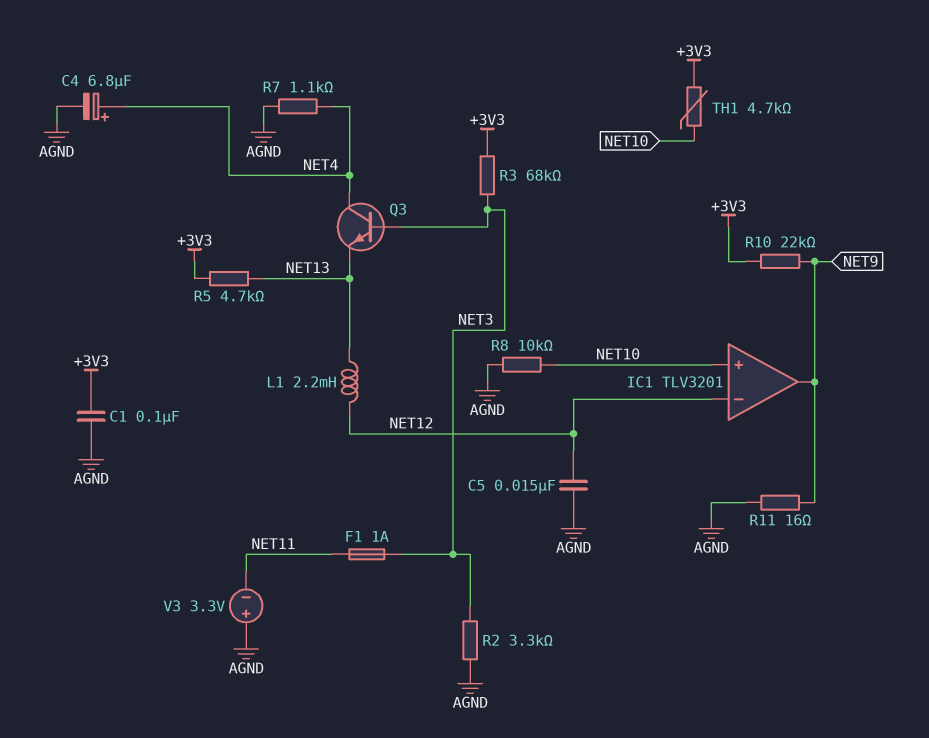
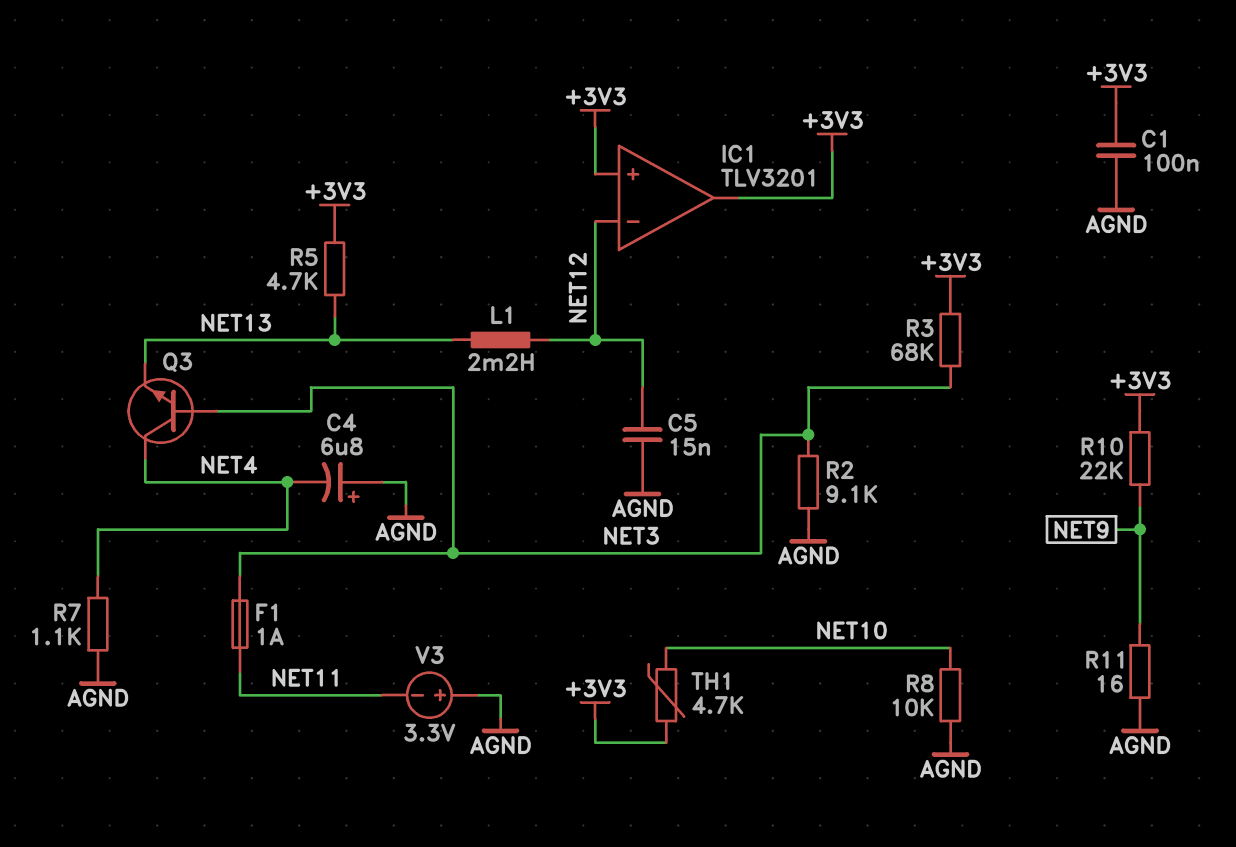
C4: 6.8uF (plus NET4, minus AGND) -> 6.8uF (plus AGND, minus NET4)
IC1 pin in+: NET10 -> +3V3
IC1 pin out: NET9 -> +3V3
R2: 3.3k (AGND, NET3) -> 9.1k (AGND, NET3)

